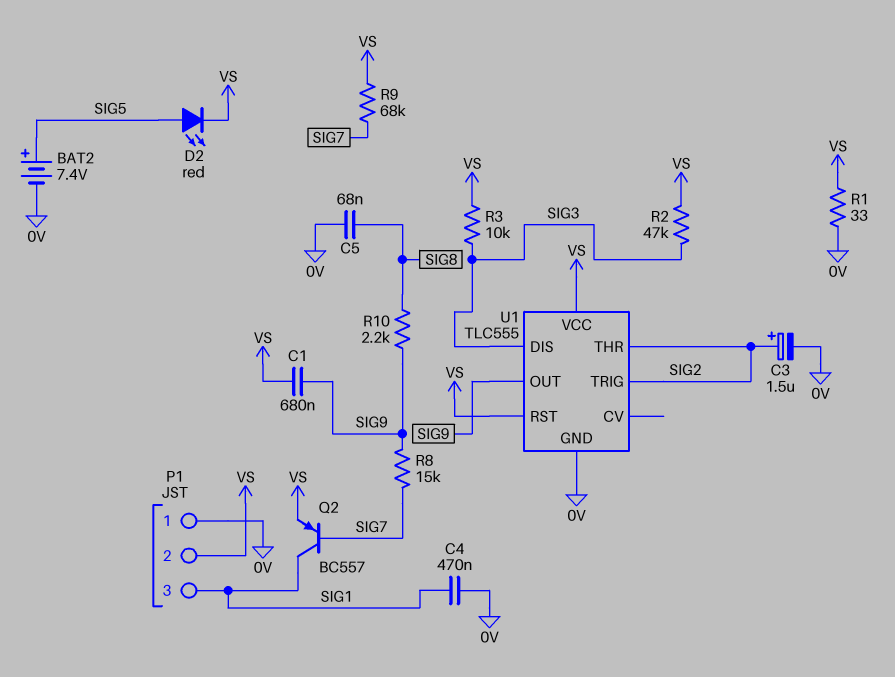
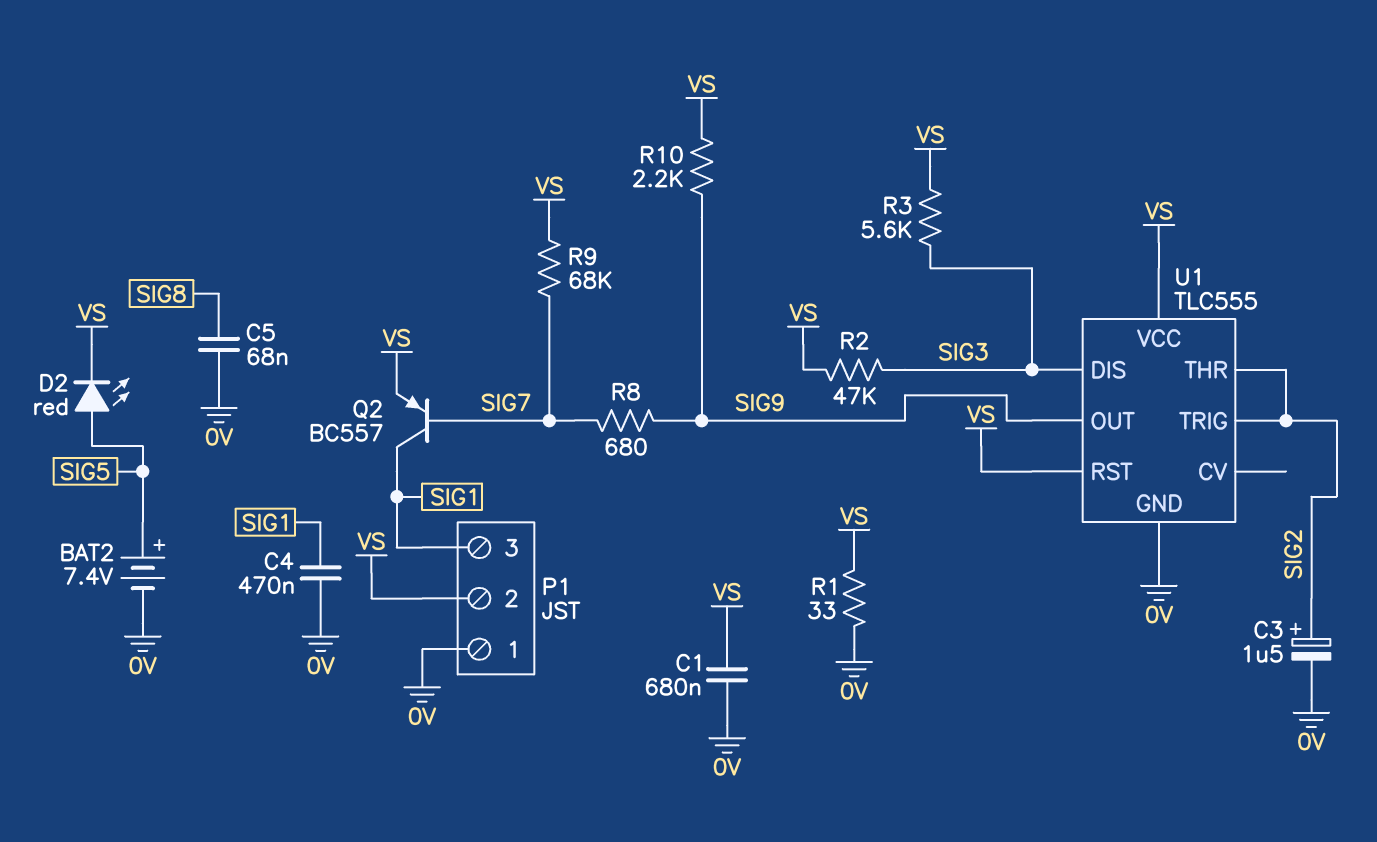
C1: 680nF (SIG9, VS) -> 680nF (0V, VS)
R3: 10k (SIG3, VS) -> 5.6k (SIG3, VS)
R8: 15k (SIG7, SIG9) -> 680 (SIG7, SIG9)
R10: 2.2k (SIG8, SIG9) -> 2.2k (SIG9, VS)

